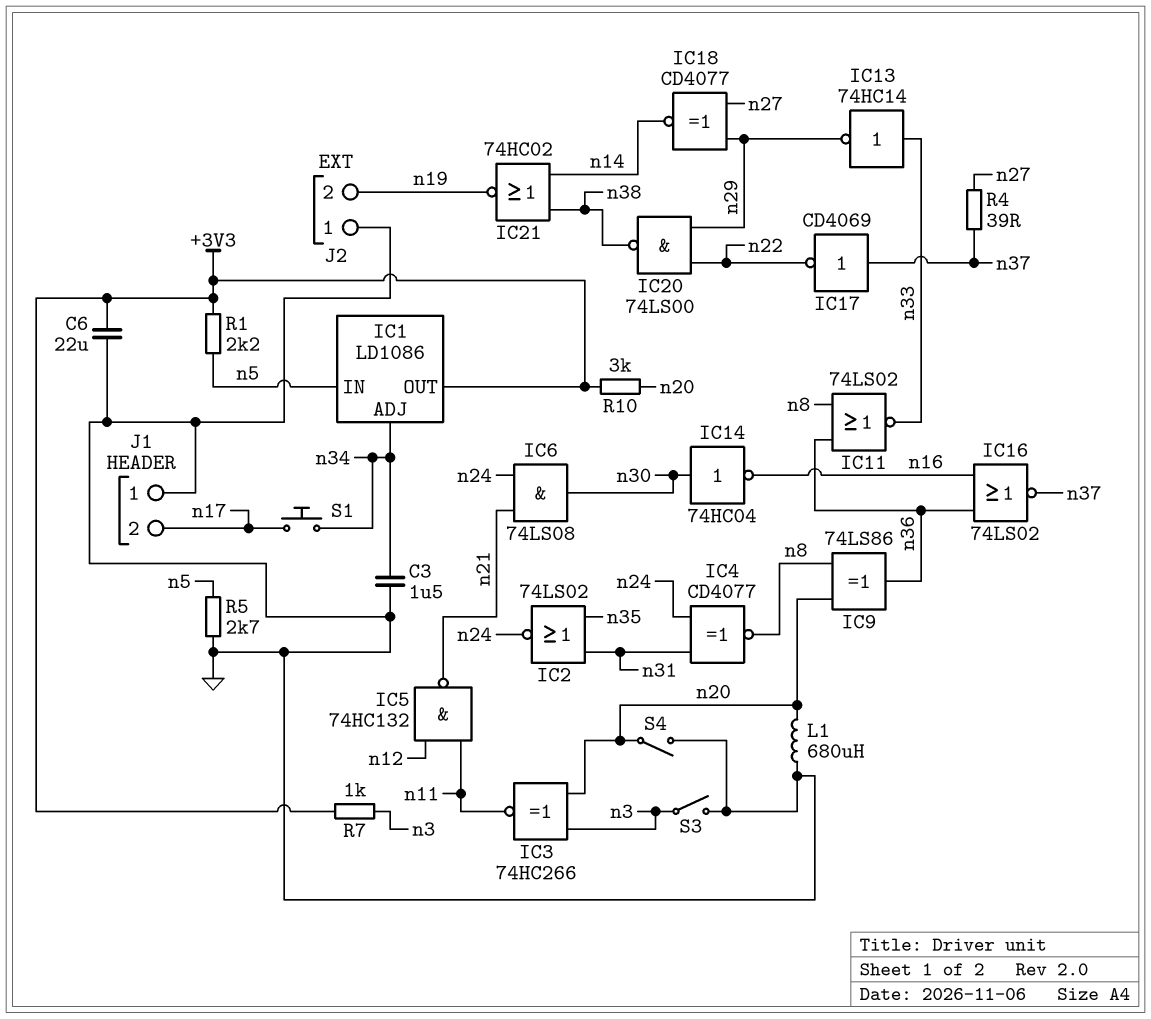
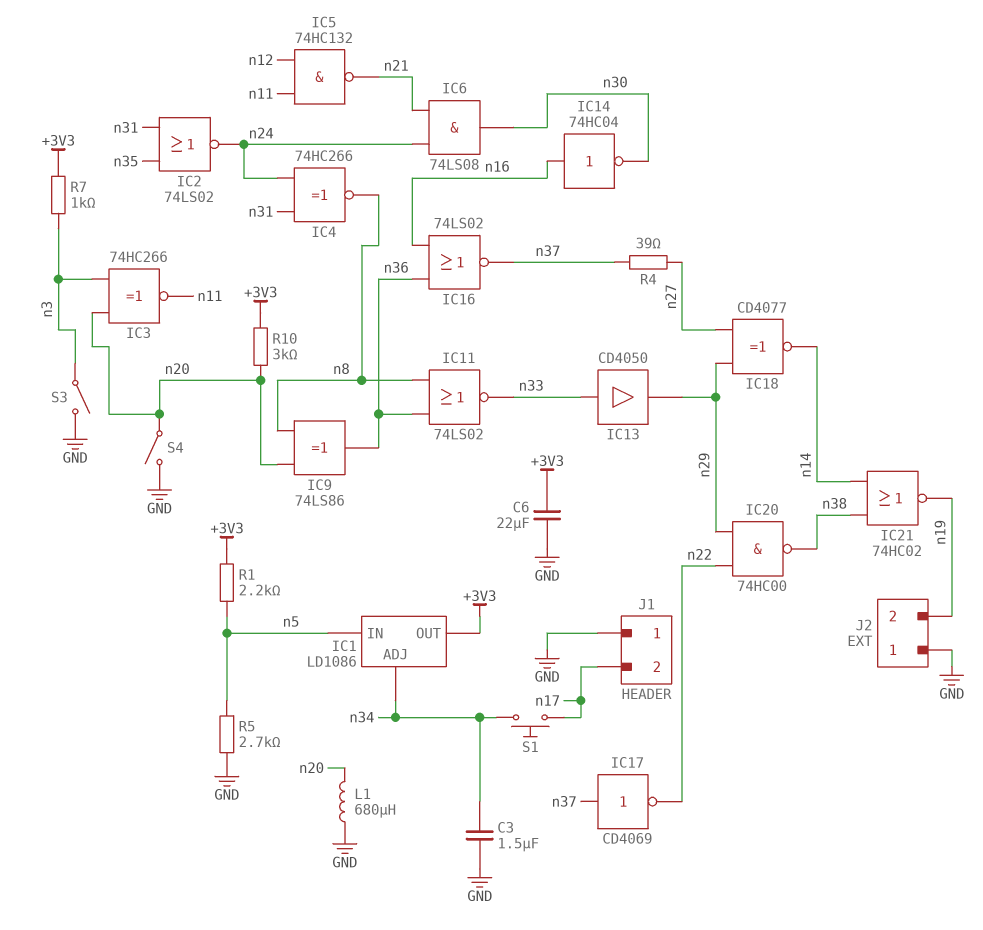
IC4: XNOR CD4077 (in n24, in n31, out n8) -> XNOR 74HC266 (in n24, in n31, out n8)
IC13: NOT 74HC14 (in n33, out n29) -> buffer CD4050 (in n33, out n29)
IC14: NOT 74HC04 (in n30, out n16) -> NOT 74HC04 (in n16, out n30)
IC20: NAND 74LS00 (in n22, in n29, out n38) -> NAND 74HC00 (in n22, in n29, out n38)

